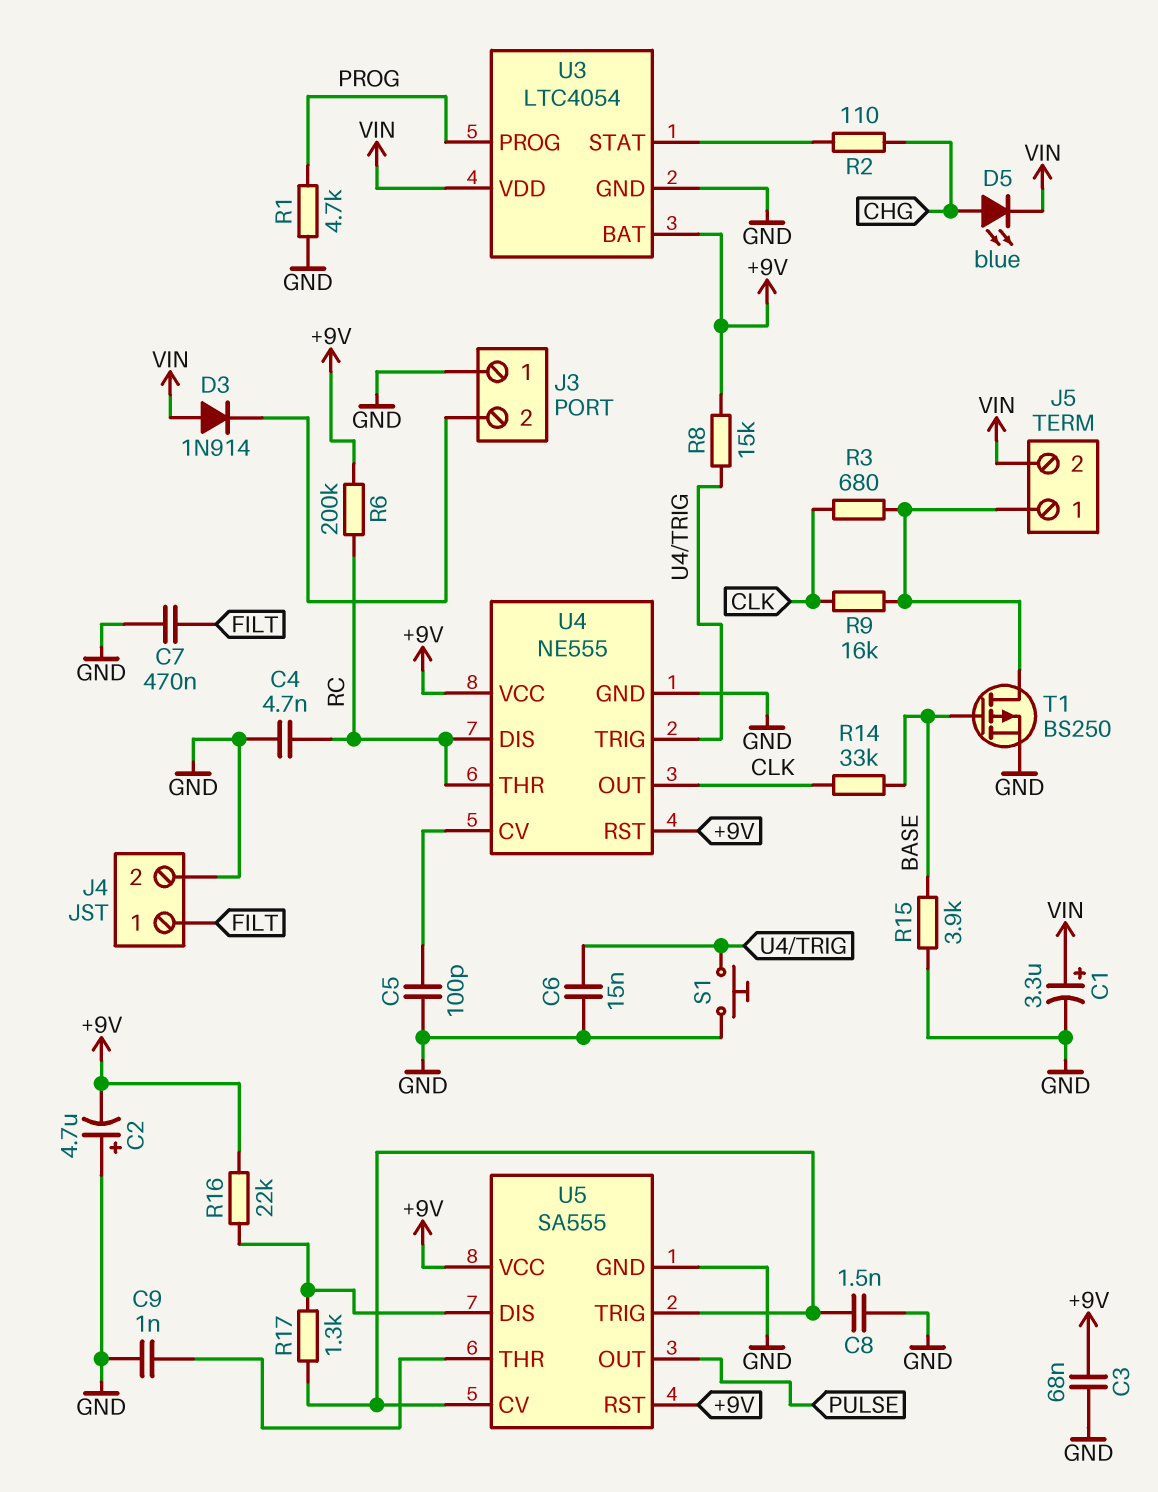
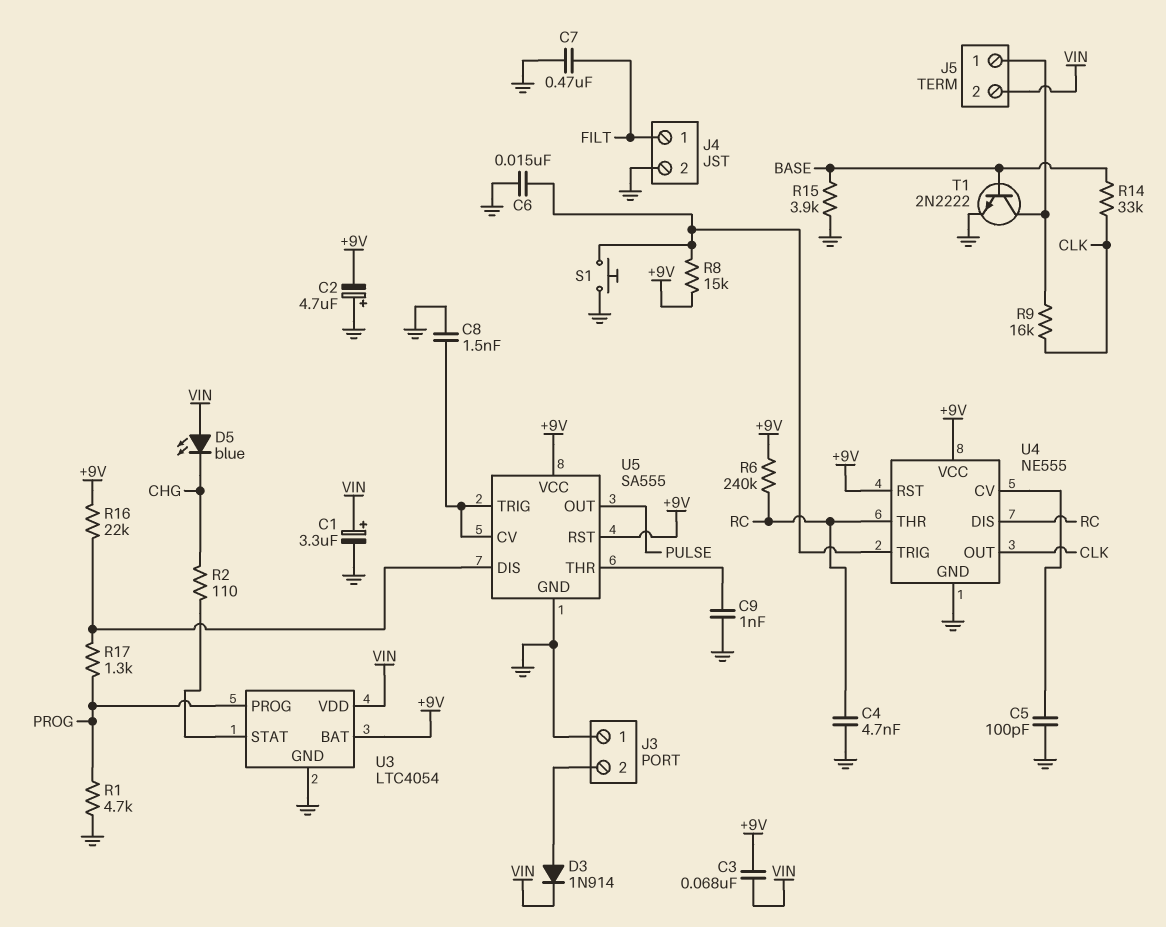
C3: 68nF (+9V, GND) -> 68nF (+9V, VIN)
D3: diode 1N914 (A VIN, K J3/2) -> diode 1N914 (A J3/2, K VIN)
D5: LED blue (A CHG, K VIN) -> LED blue (A VIN, K CHG)
R3: 680 (CLK, J5/1) -> none
R6: 200k (+9V, RC) -> 240k (+9V, RC)
R17: 1.3k (U5/CV, U5/DIS) -> 1.3k (PROG, U5/DIS)
T1: PMOS BS250 (G BASE, D J5/1, S GND) -> NPN 2N2222 (B BASE, C J5/1, E GND)

